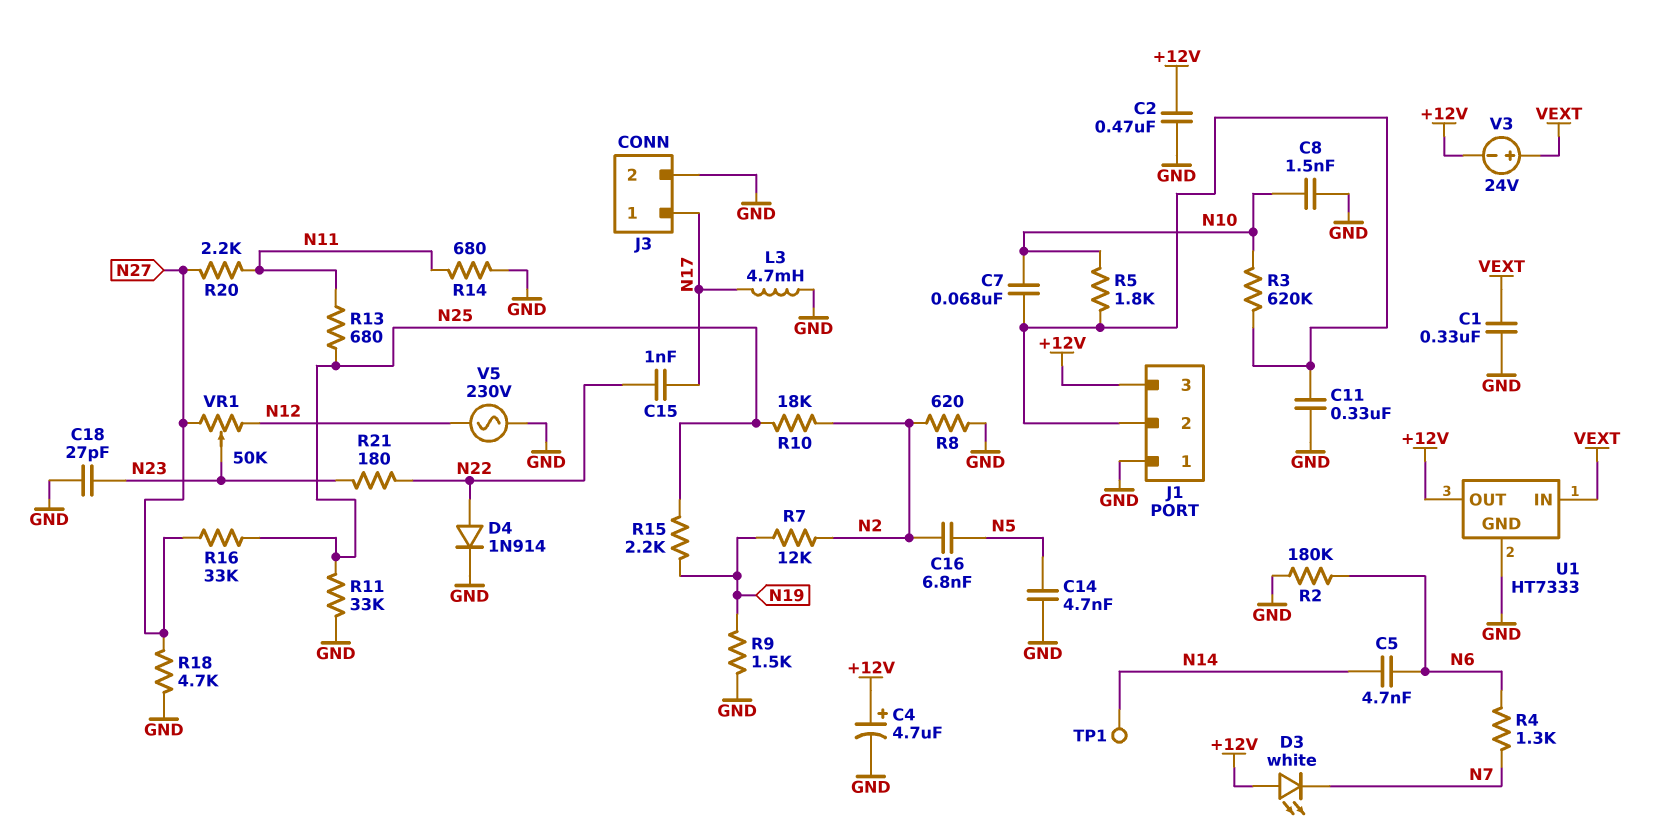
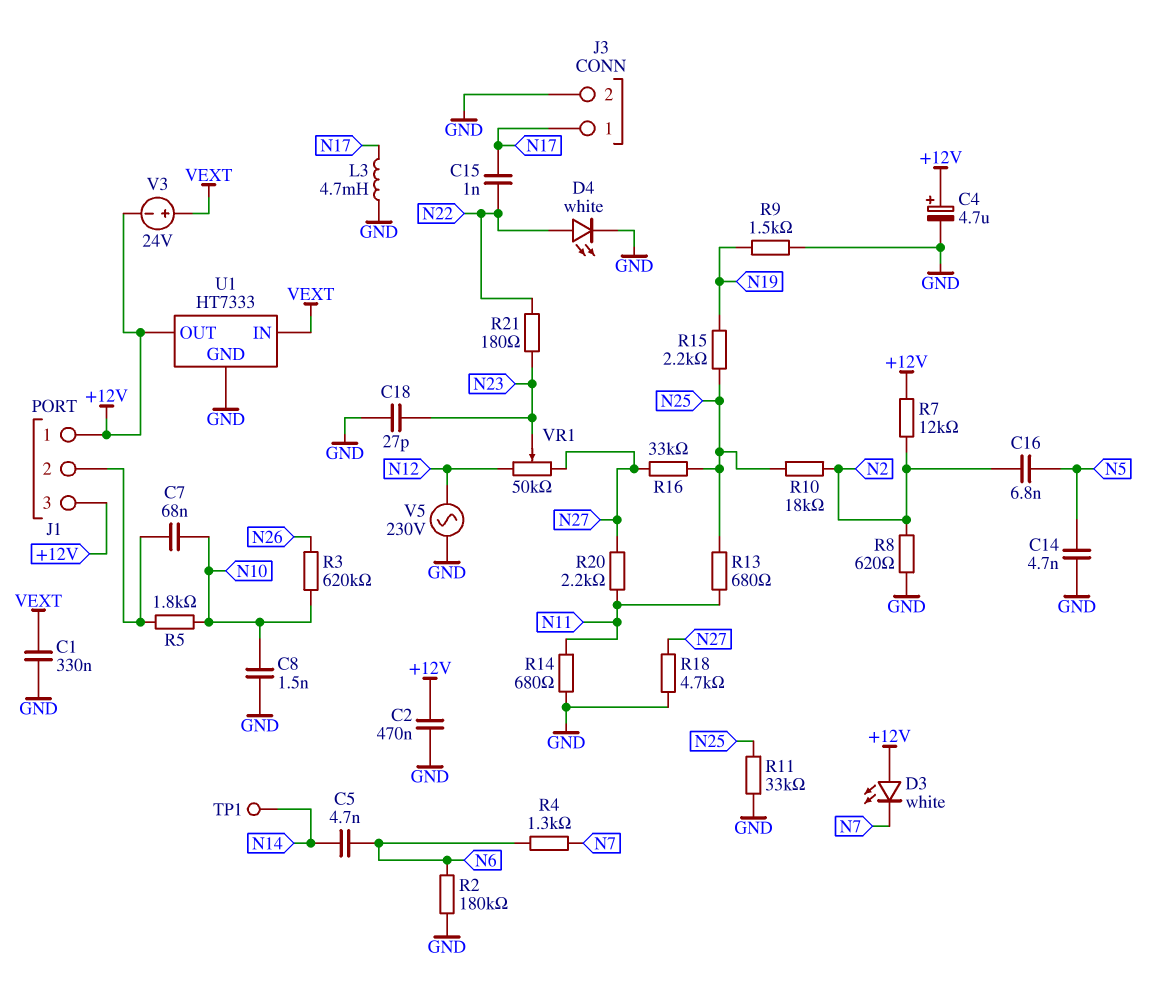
C11: 330nF (GND, J1/2) -> none
D4: diode 1N914 (A N22, K GND) -> LED white (A N22, K GND)
J1 pin 1: GND -> +12V
R3: 620k (J1/2, N10) -> 620k (N10, N26)
R7: 12k (N2, N19) -> 12k (+12V, N2)

